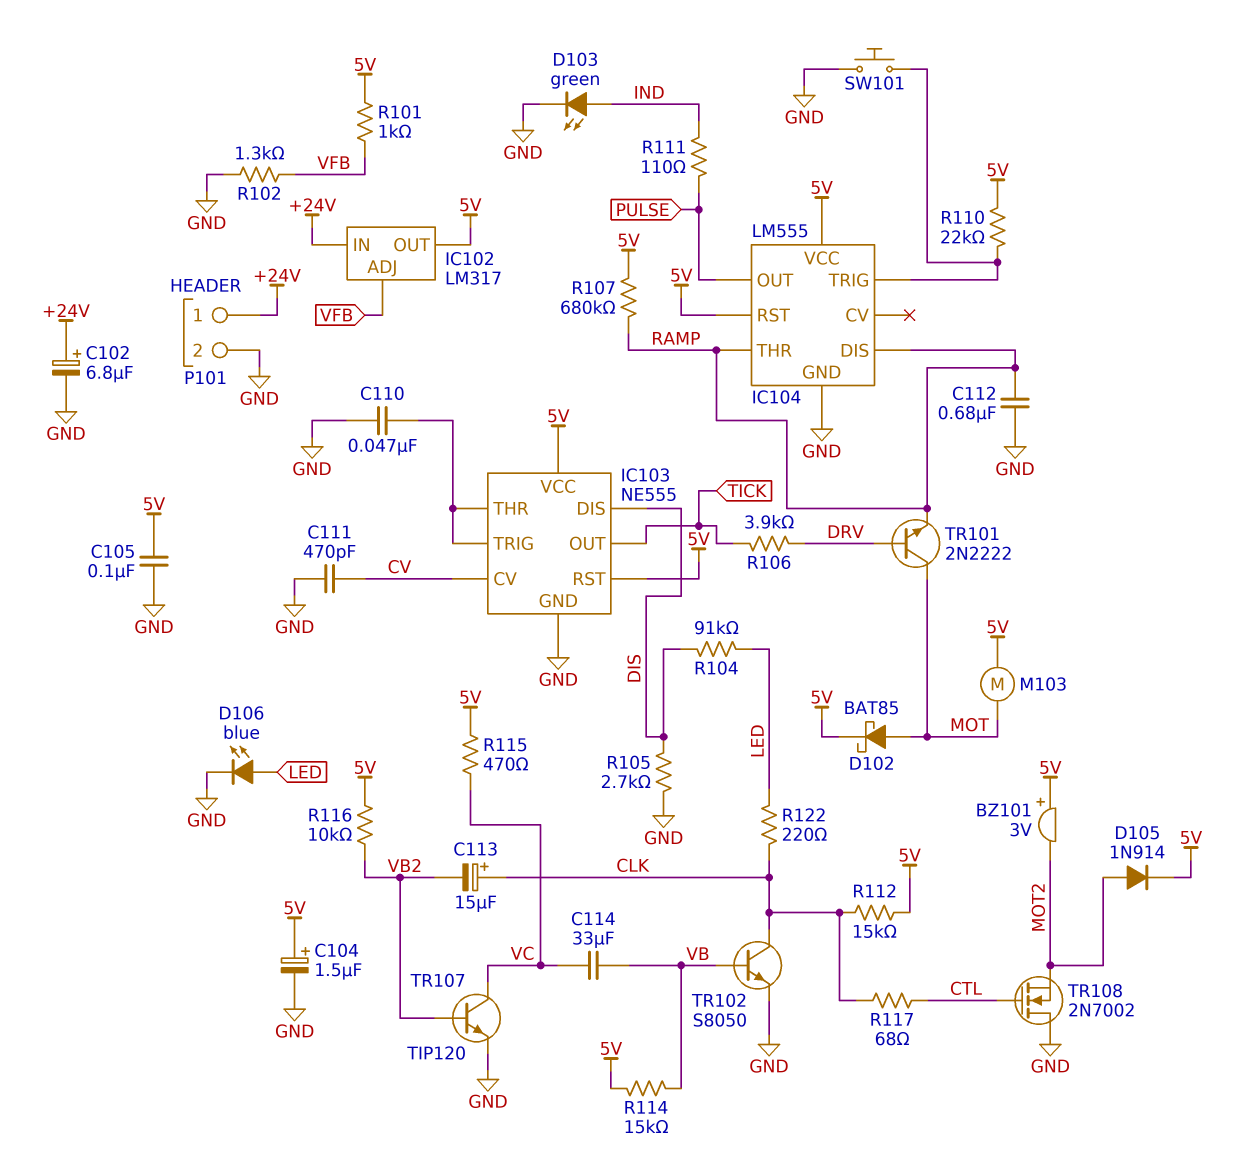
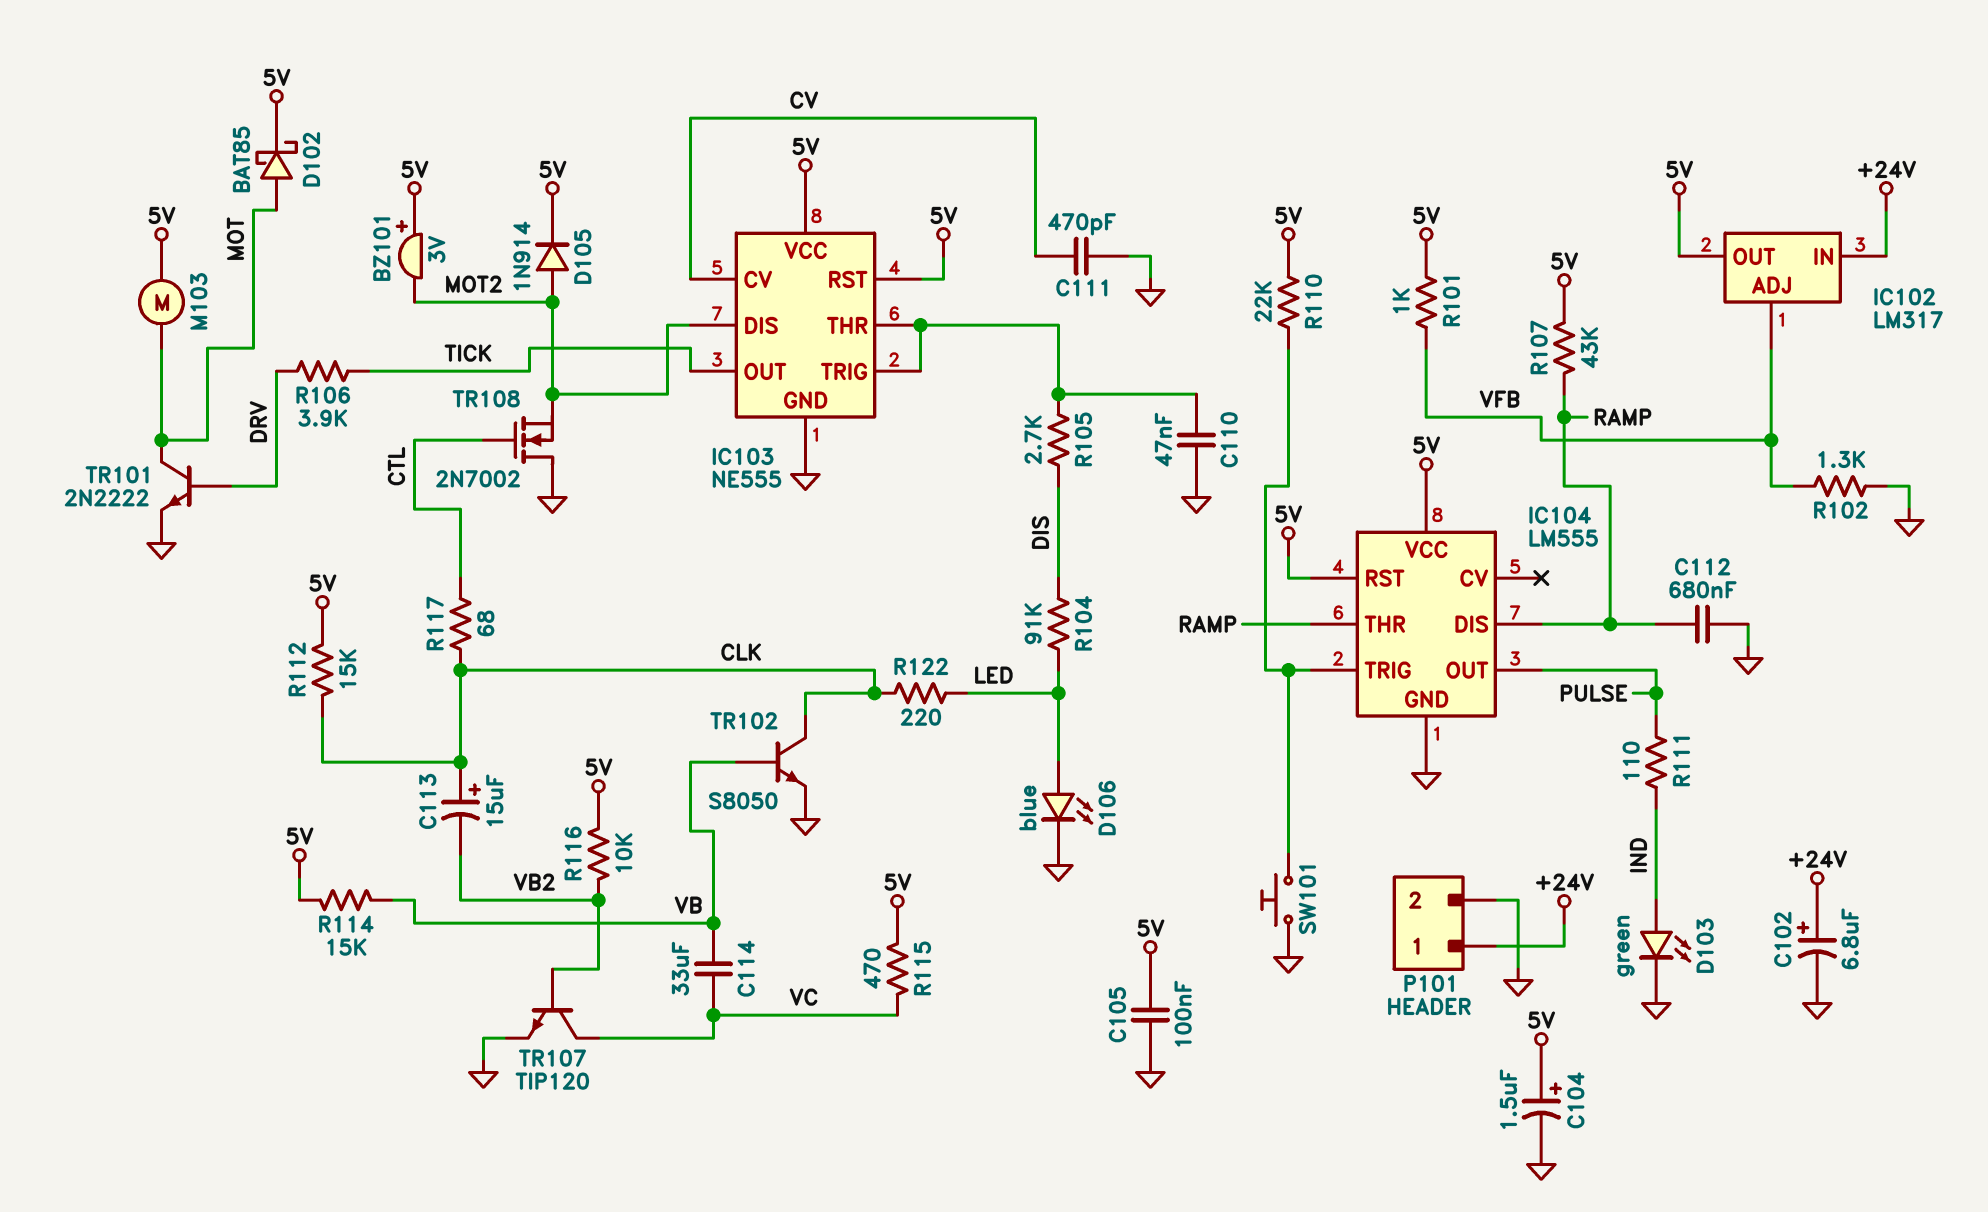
IC103 pin DIS: DIS -> MOT2
R105: 2.7k (DIS, GND) -> 2.7k (DIS, IC103/THR)
R107: 680k (5V, RAMP) -> 43k (5V, RAMP)
TR101: NPN 2N2222 (B DRV, C MOT, E RAMP) -> NPN 2N2222 (B DRV, C MOT, E GND)

